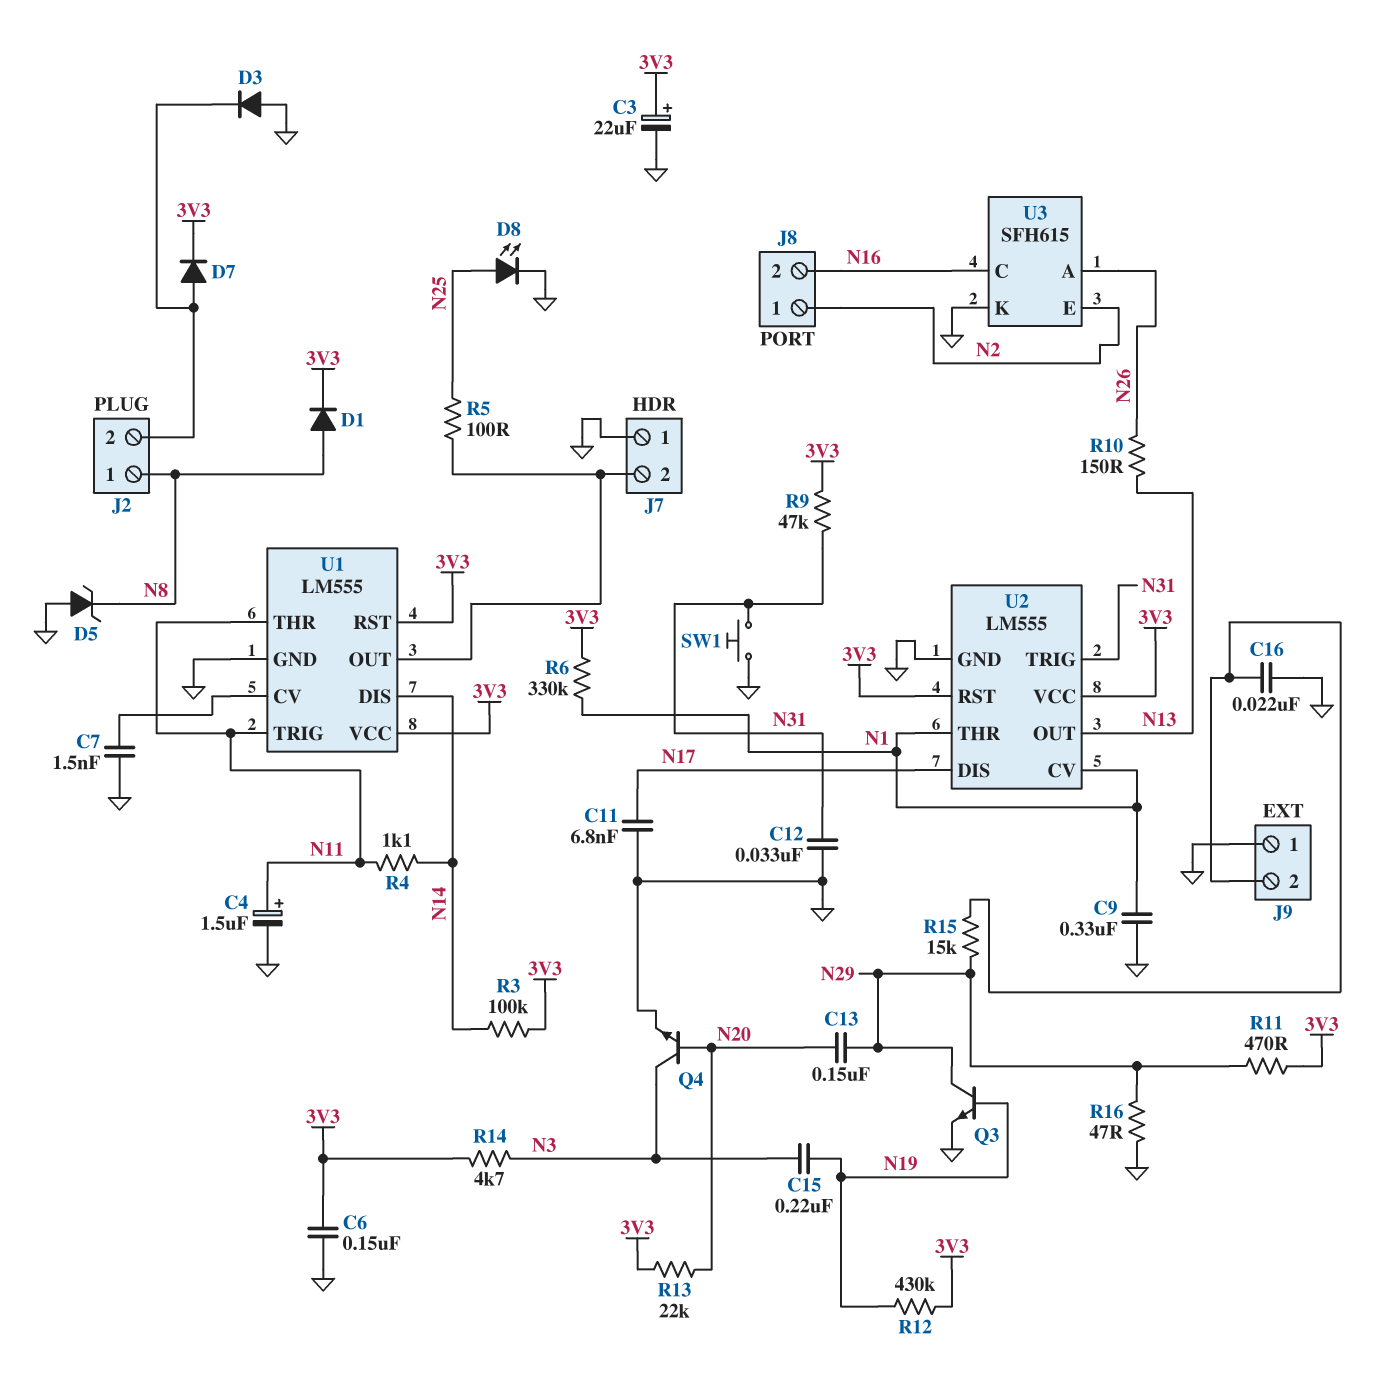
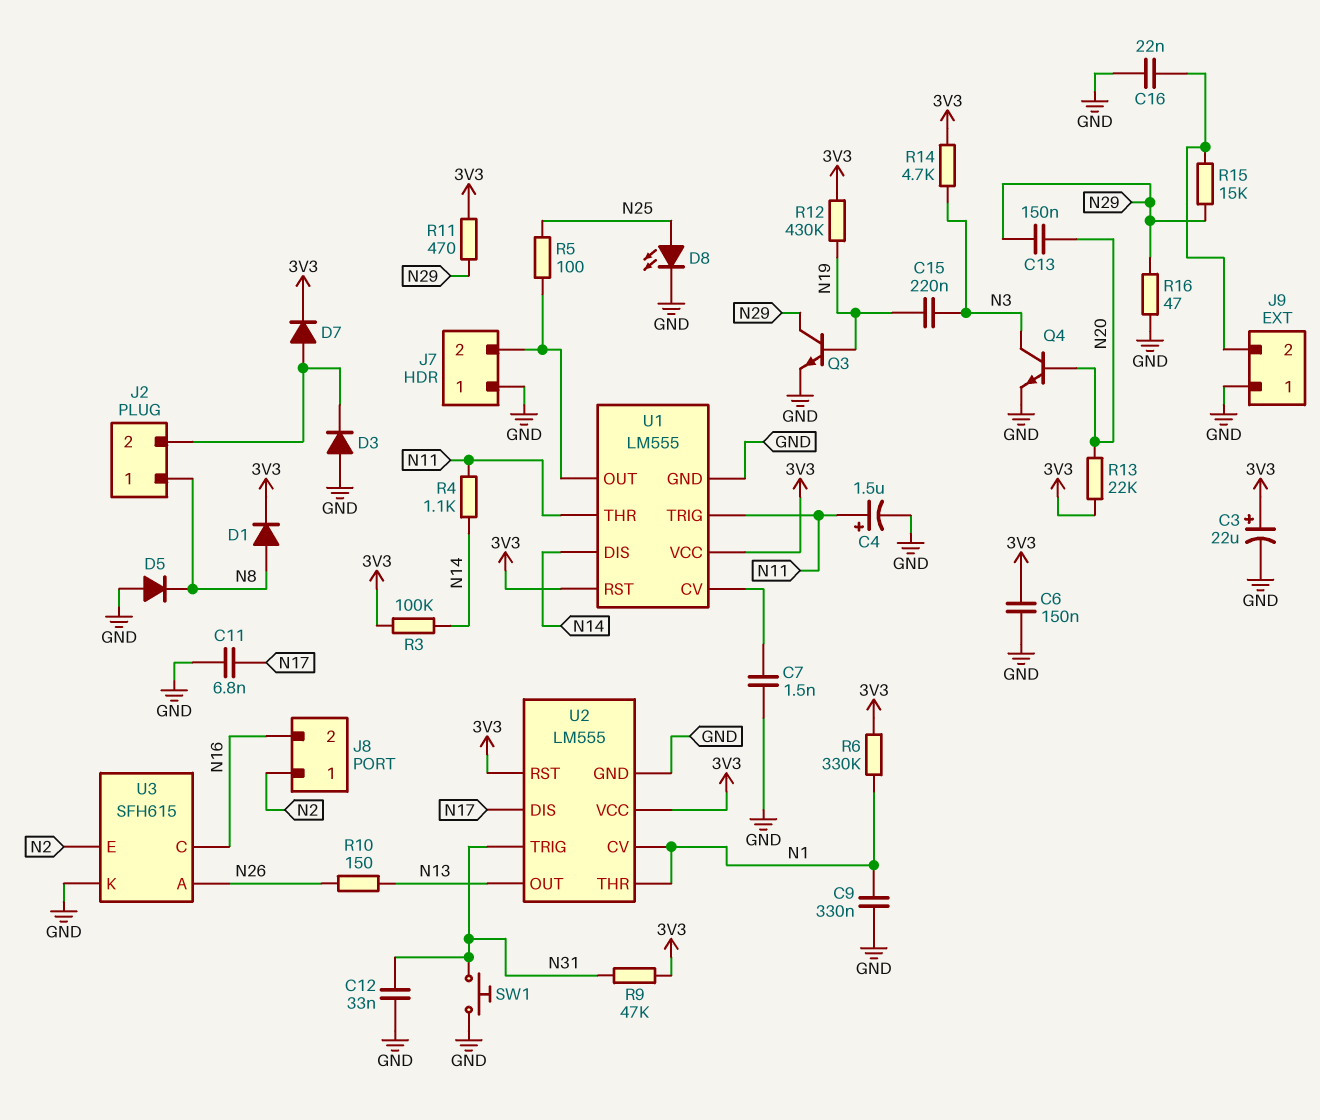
D5: zener (A GND, K N8) -> diode (A GND, K N8)

